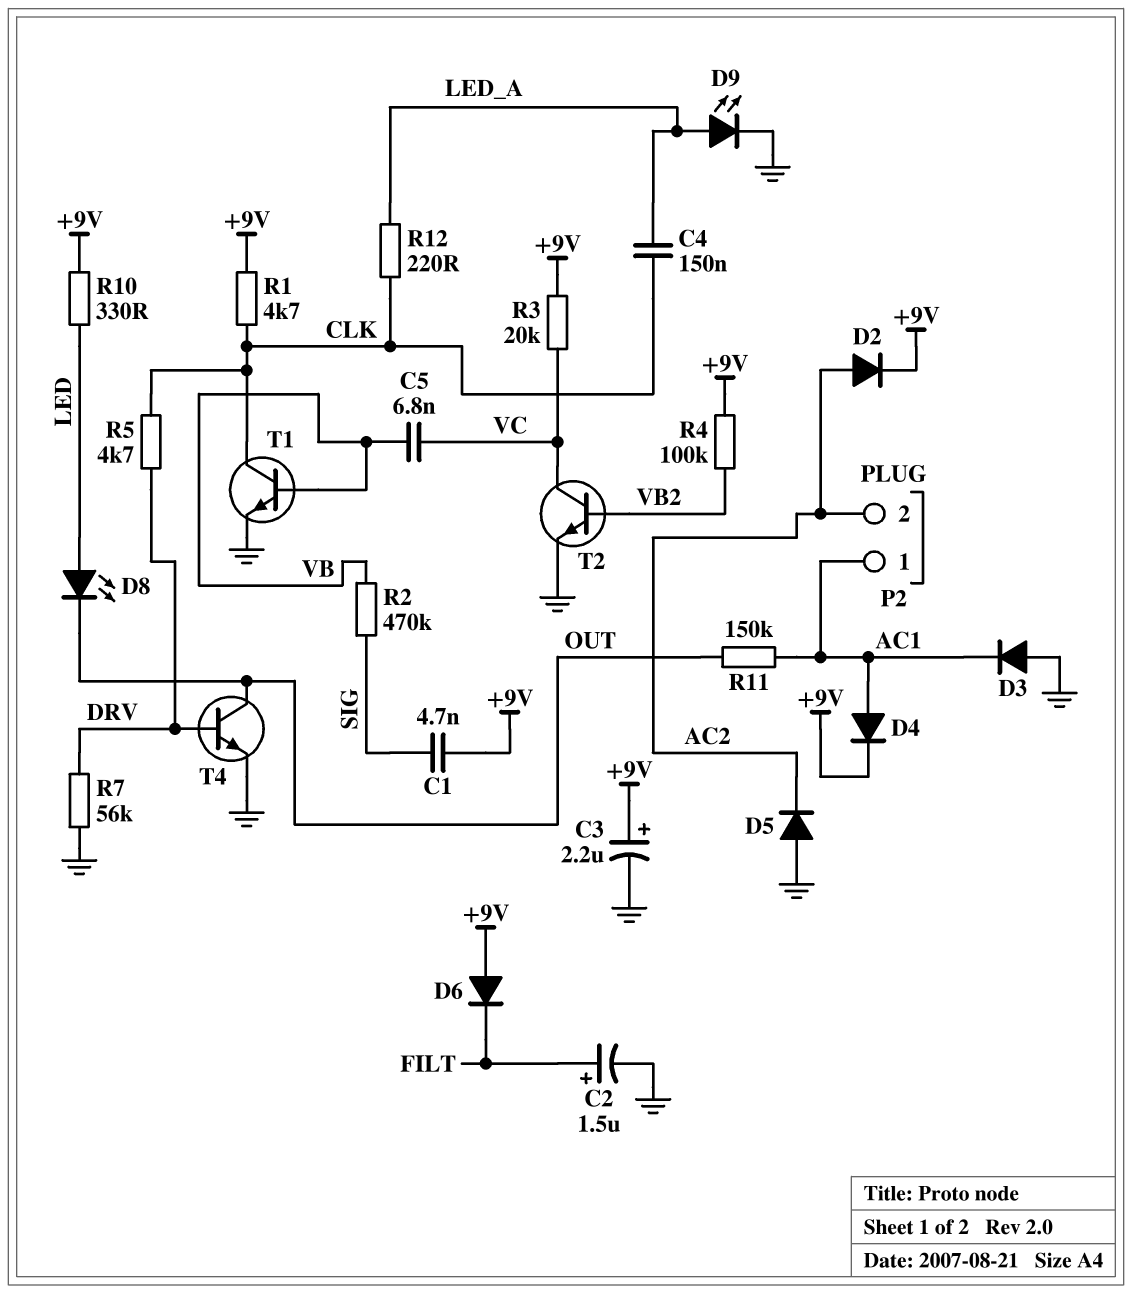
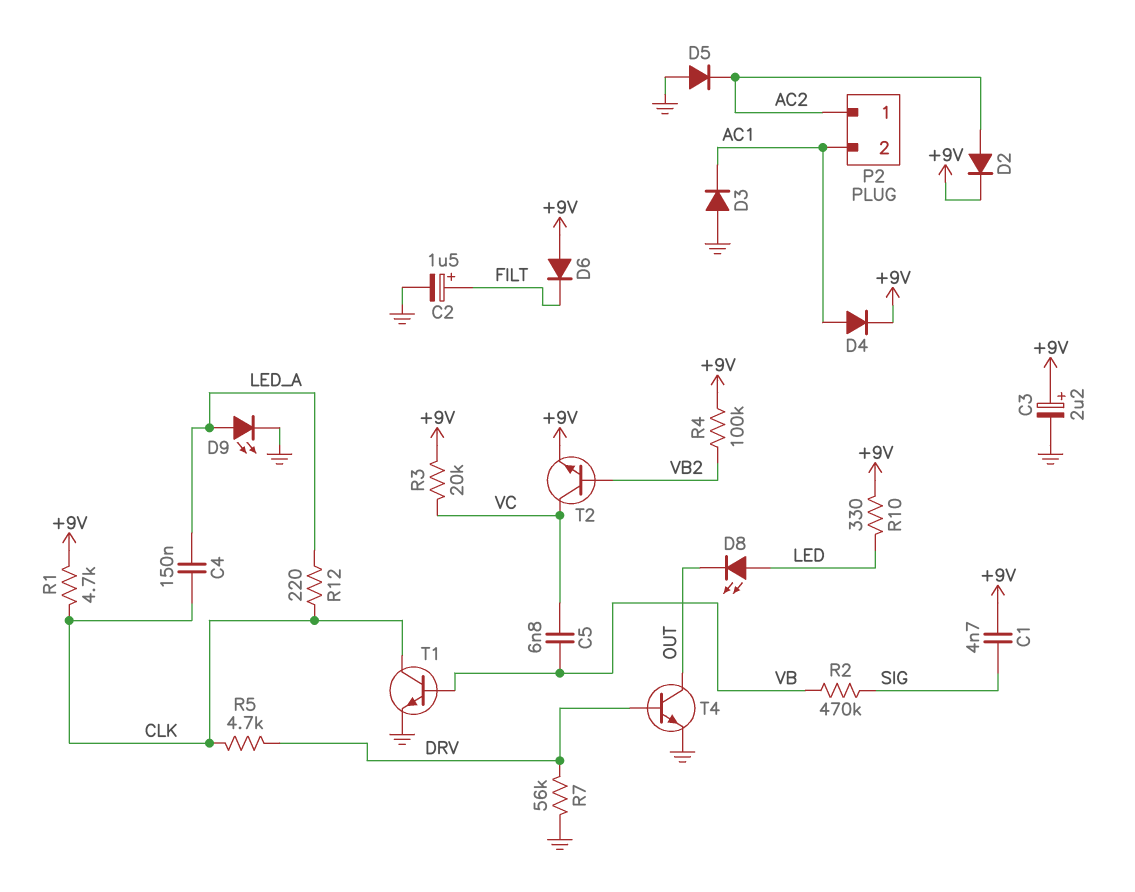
P2 pin 1: AC1 -> AC2
P2 pin 2: AC2 -> AC1
R11: 150k (AC1, OUT) -> none
T2: NPN (B VB2, C VC, E GND) -> NPN (B VB2, C VC, E +9V)

